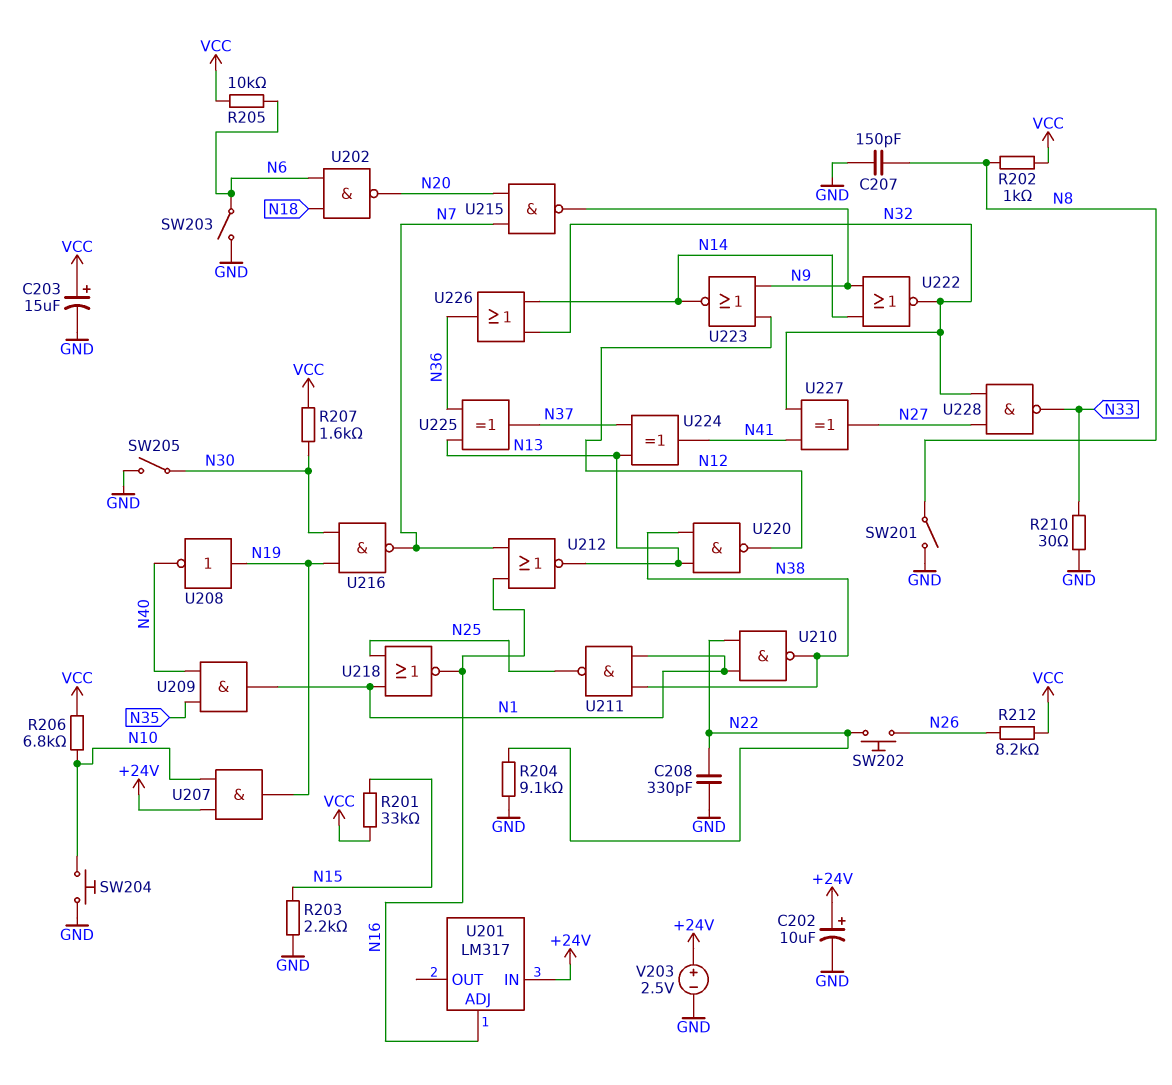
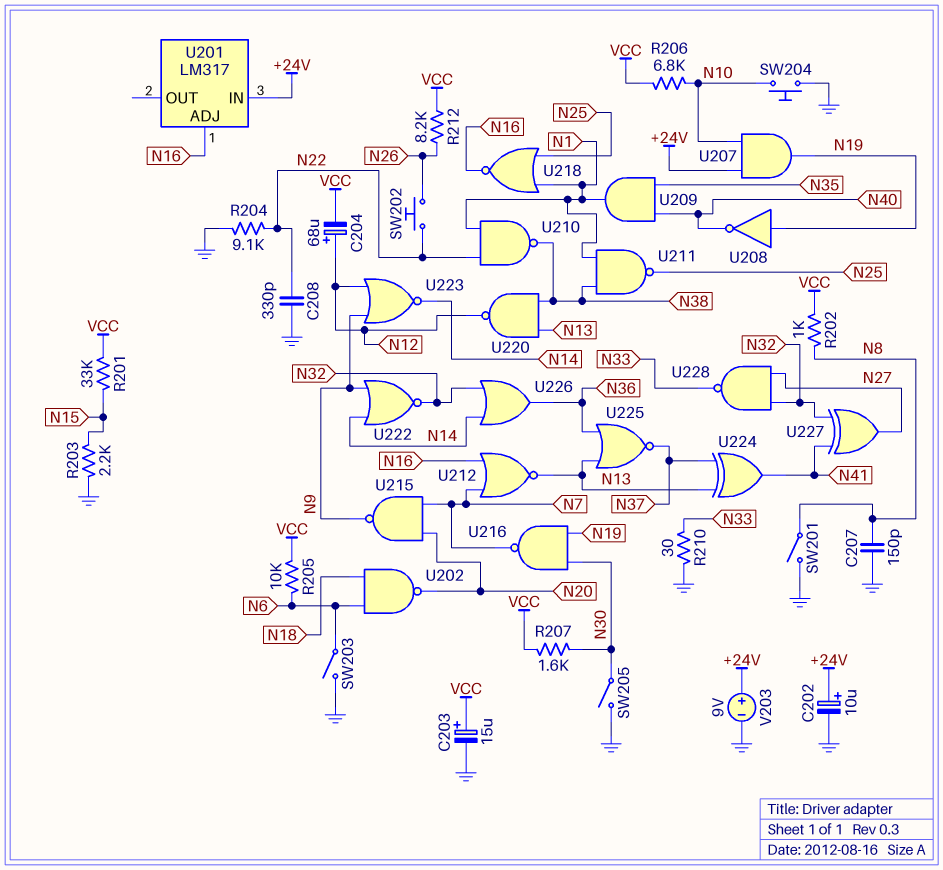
C204: none -> 68uF (plus N12, minus VCC)
U225: XOR (in N13, in N36, out N37) -> NOR (in N13, in N36, out N37)
V203: 2.5V (plus +24V, minus GND) -> 9V (plus +24V, minus GND)

